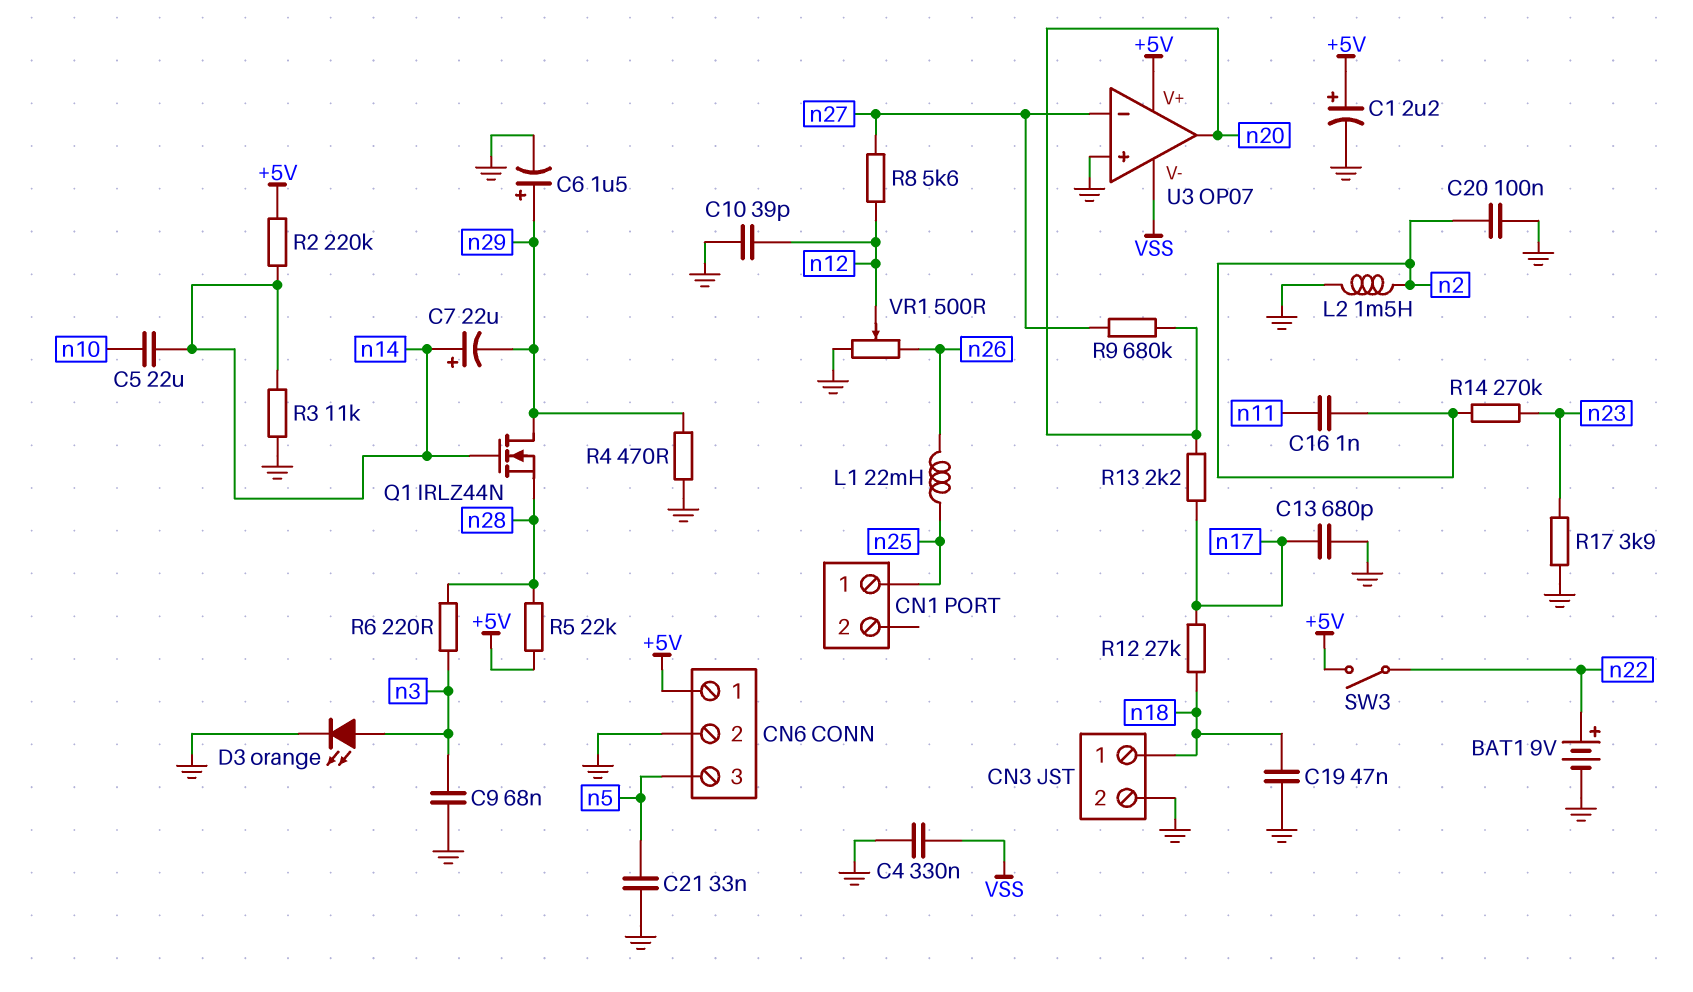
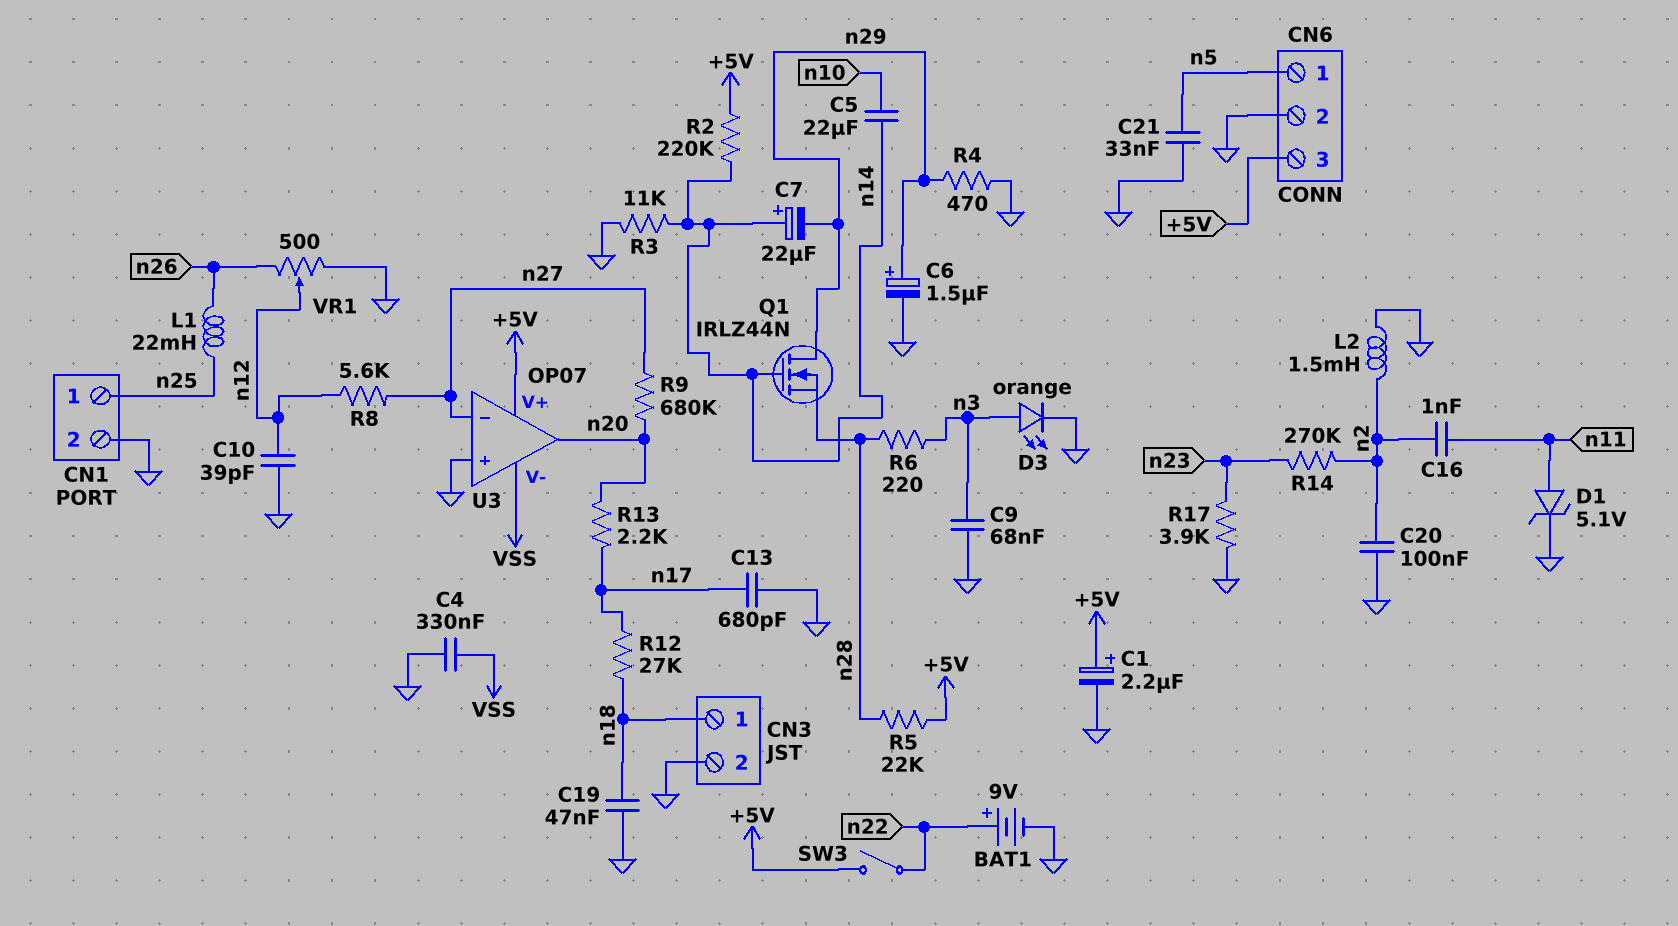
CN1 pin 2: none -> GND
CN6 pin 1: +5V -> n5
CN6 pin 3: n5 -> +5V
D1: none -> zener 5.1V (A n11, K GND)

